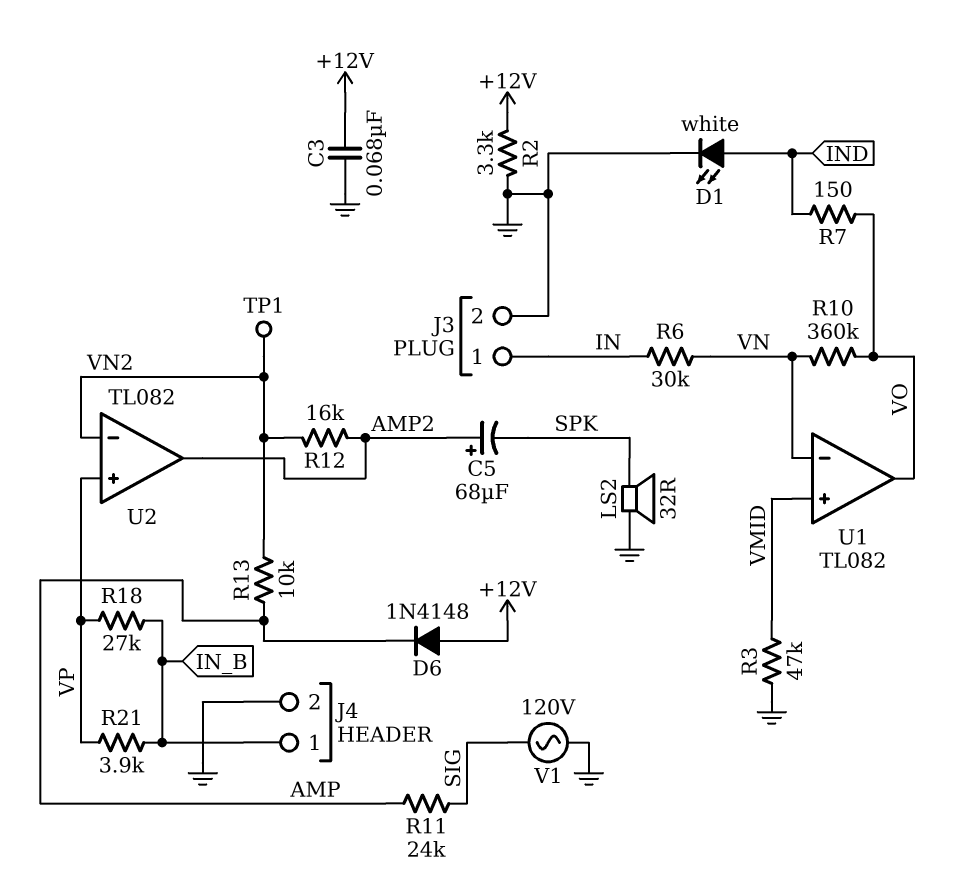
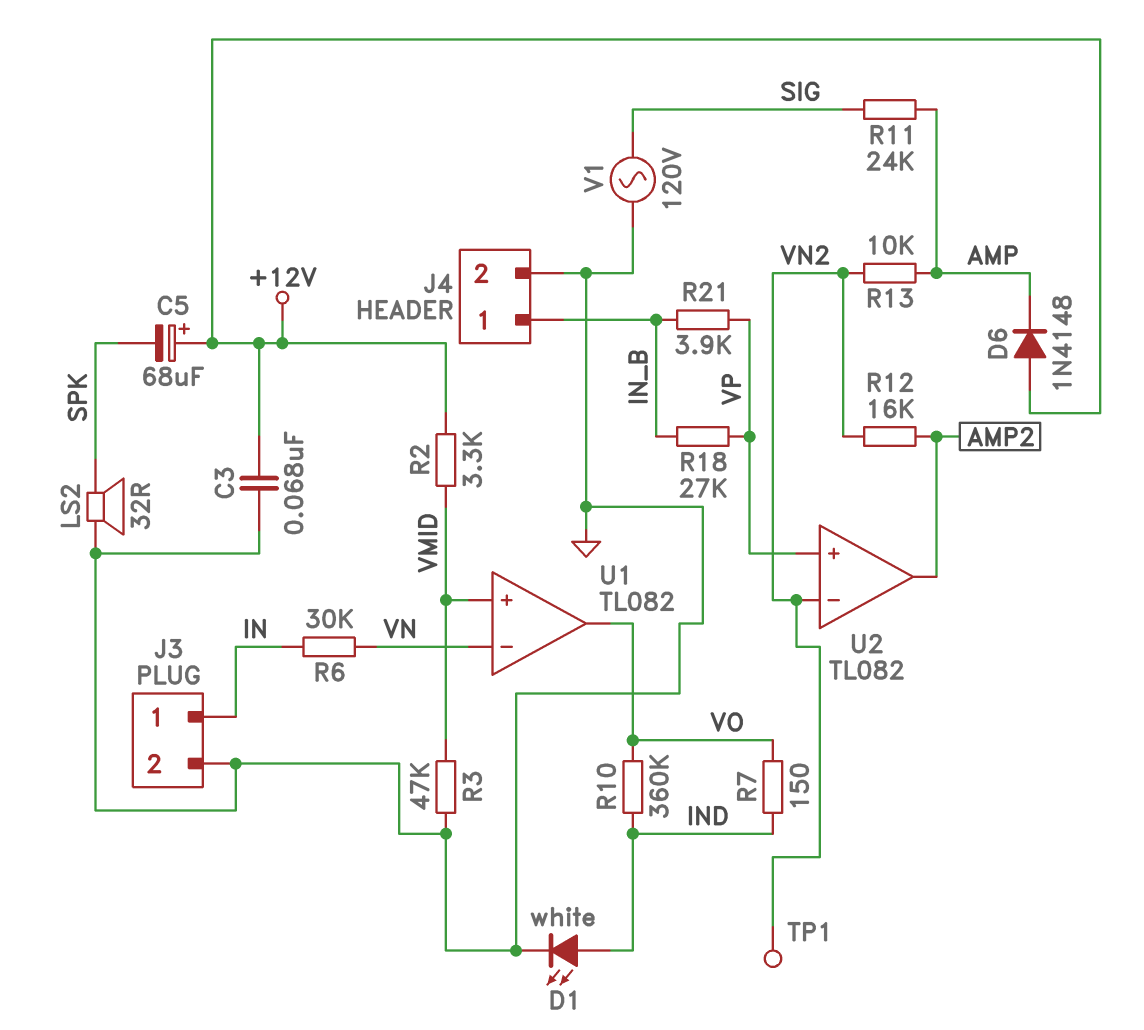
C5: 68uF (plus AMP2, minus SPK) -> 68uF (plus +12V, minus SPK)
R2: 3.3k (+12V, GND) -> 3.3k (+12V, VMID)
R10: 360k (VN, VO) -> 360k (IND, VO)

